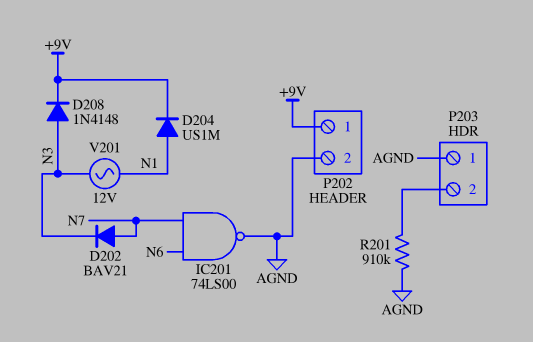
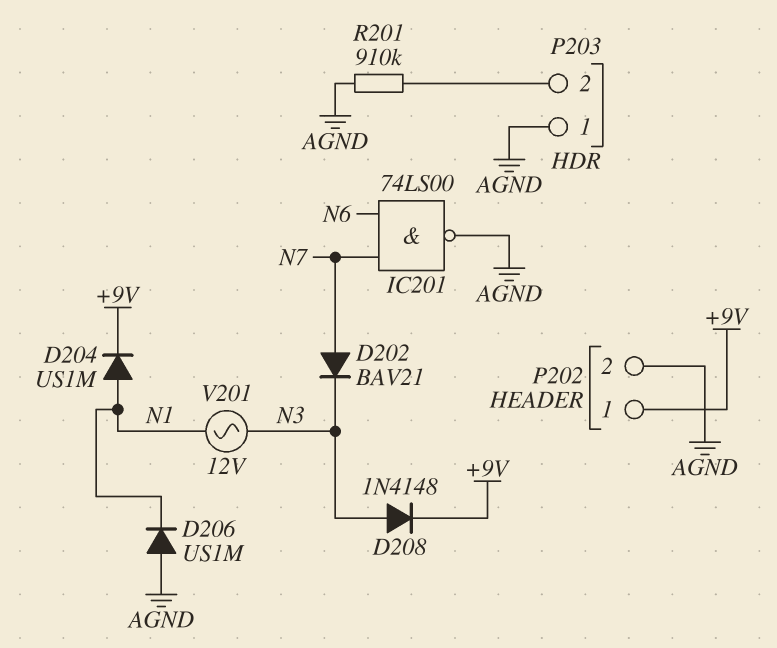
D206: none -> diode US1M (A AGND, K N1)

